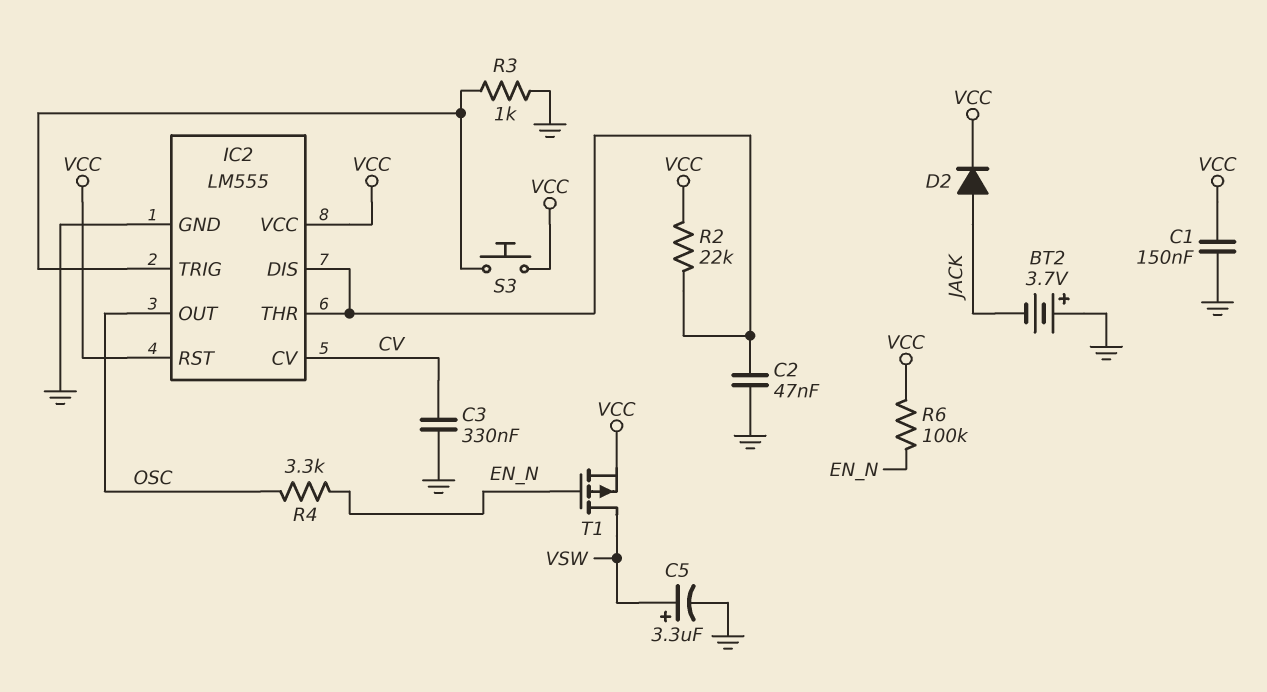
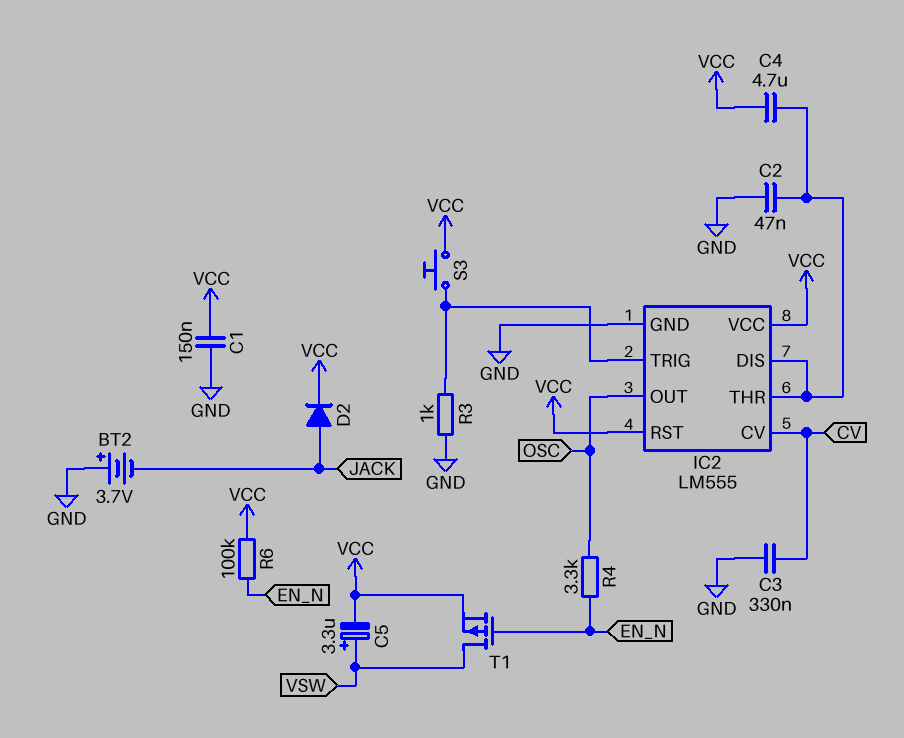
C4: none -> 4.7uF (IC2/DIS, VCC)
C5: 3.3uF (plus VSW, minus GND) -> 3.3uF (plus VSW, minus VCC)
R2: 22k (IC2/DIS, VCC) -> none

